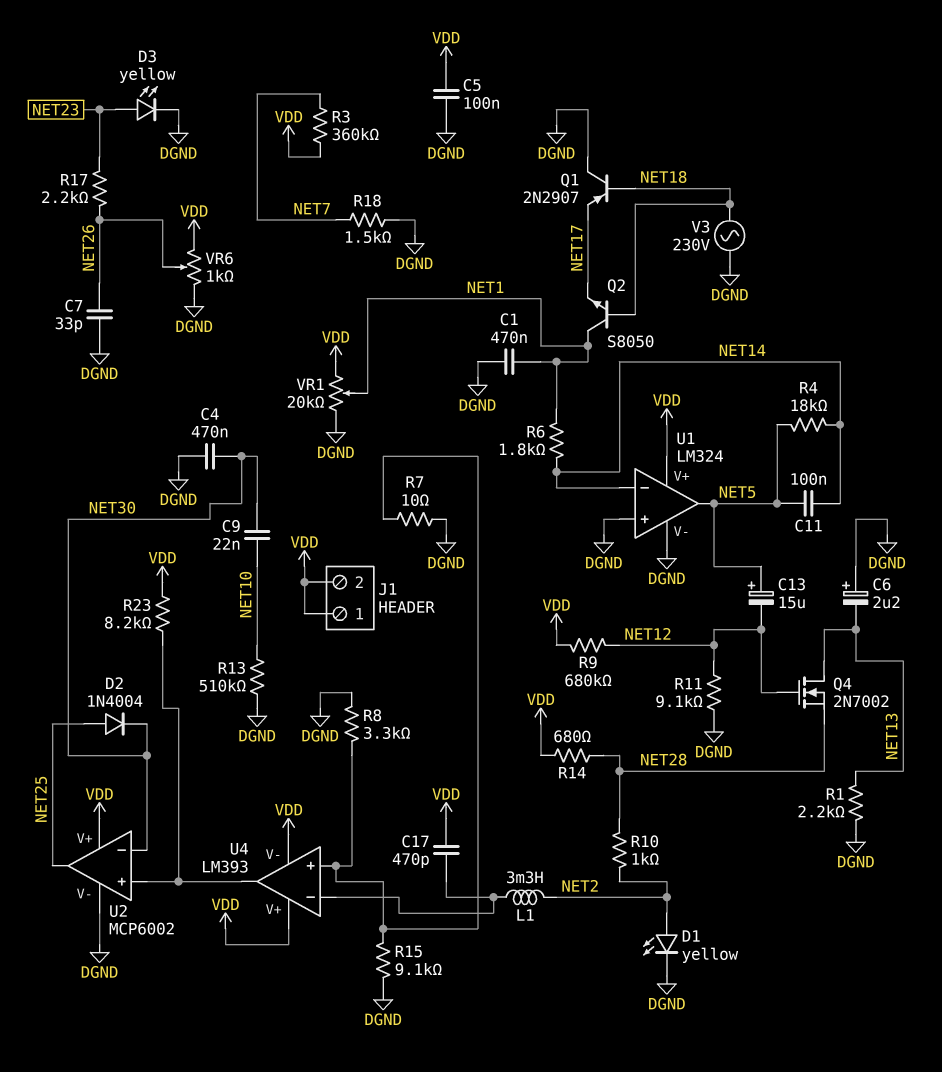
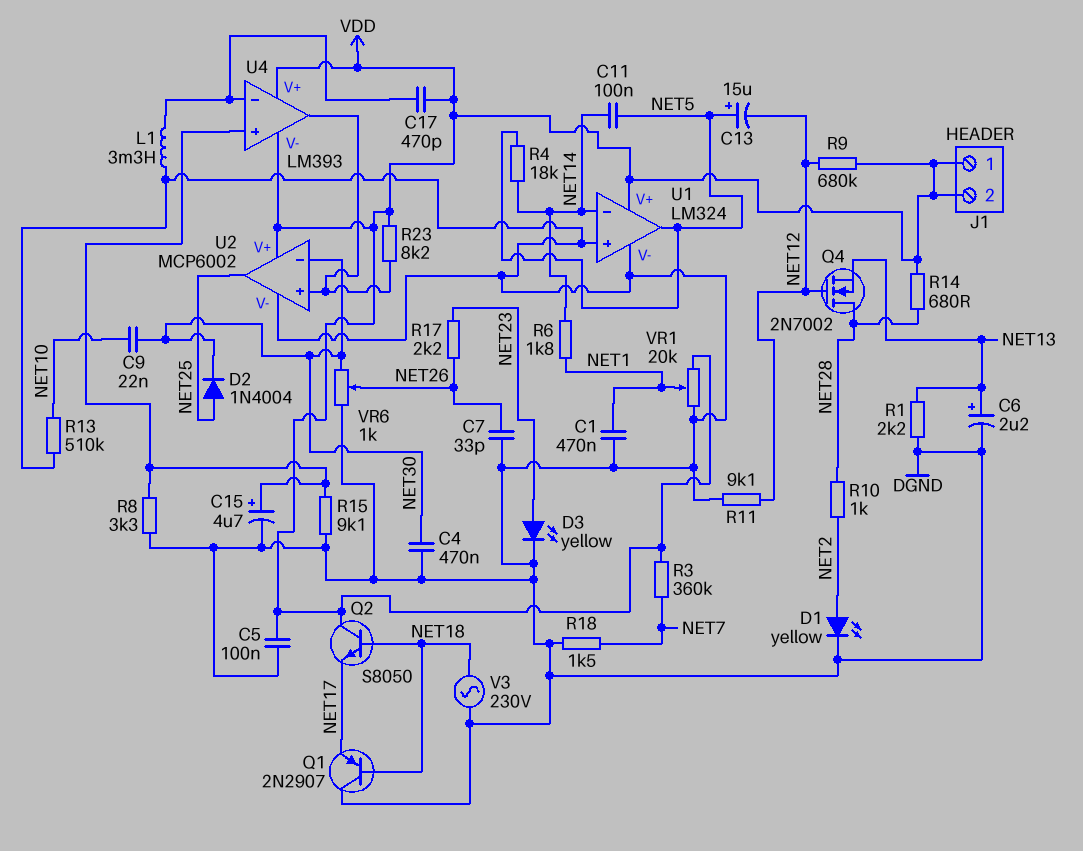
C6: 2.2uF (plus DGND, minus NET13) -> 2.2uF (plus NET13, minus DGND)
C15: none -> 4.7uF (plus U4/in+, minus DGND)
L1: 3.3mH (NET2, U4/in-) -> 3.3mH (DGND, U4/in-)
Q2: NPN S8050 (B NET18, C NET1, E NET17) -> NPN S8050 (B NET18, C VDD, E NET17)
Q4: NMOS 2N7002 (G NET12, D NET13, S NET28) -> NMOS 2N7002 (G NET12, D NET28, S NET13)
R7: 10 (DGND, U4/in+) -> none
VR6: 1k (DGND, VDD, wiper NET26) -> 1k (DGND, NET30, wiper NET26)

